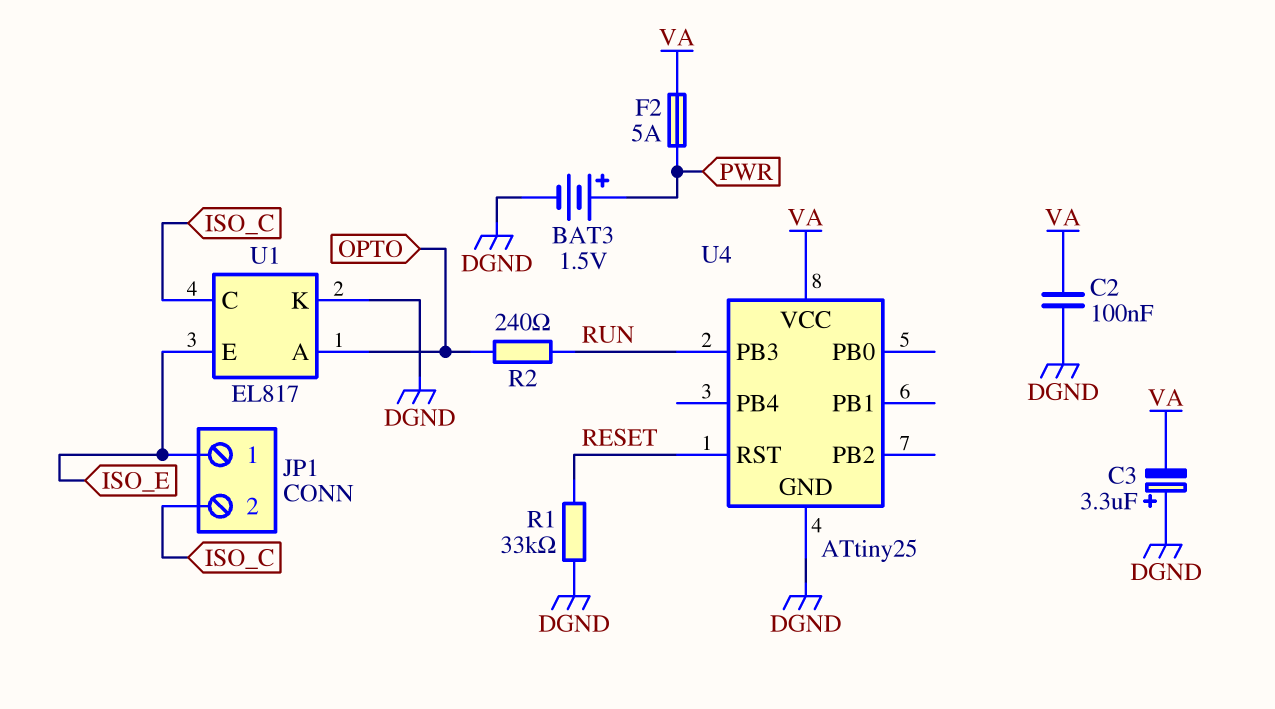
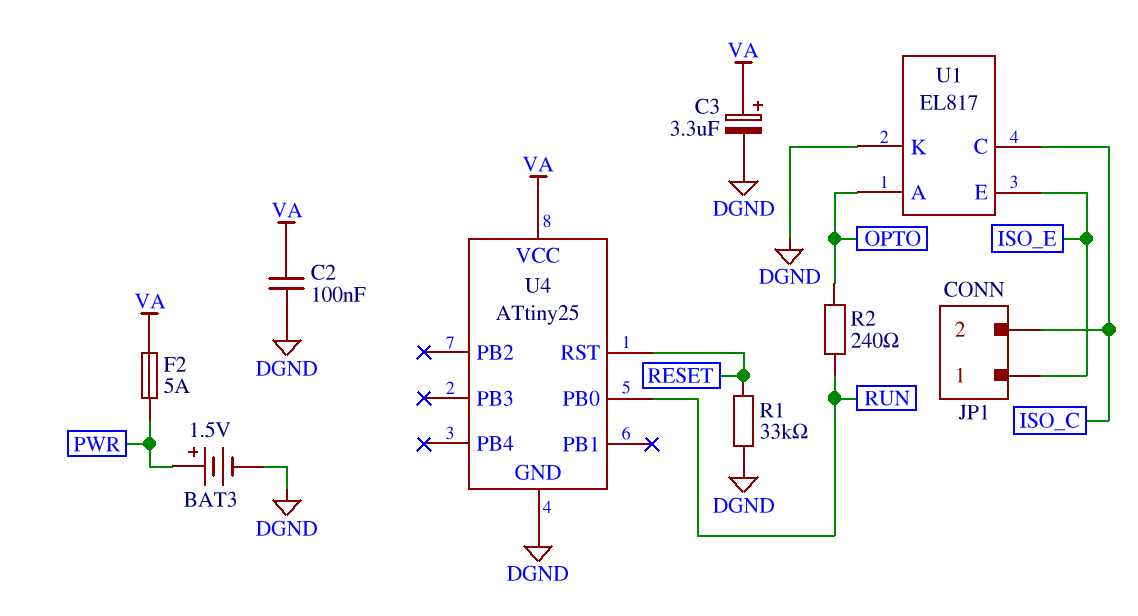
C3: 3.3uF (plus DGND, minus VA) -> 3.3uF (plus VA, minus DGND)
U4 pin PB0: none -> RUN
U4 pin PB3: RUN -> none

